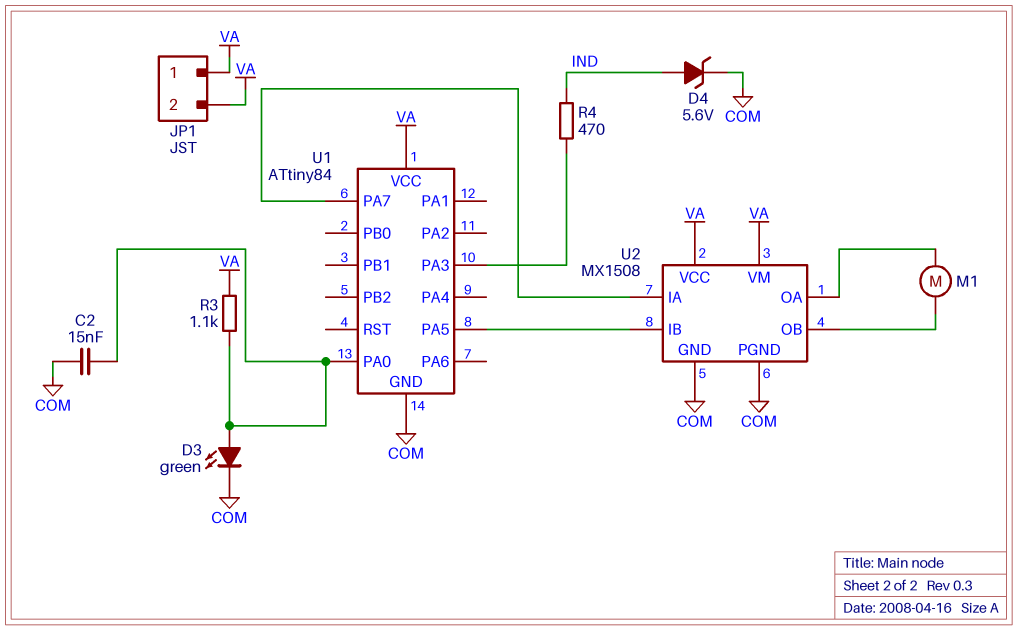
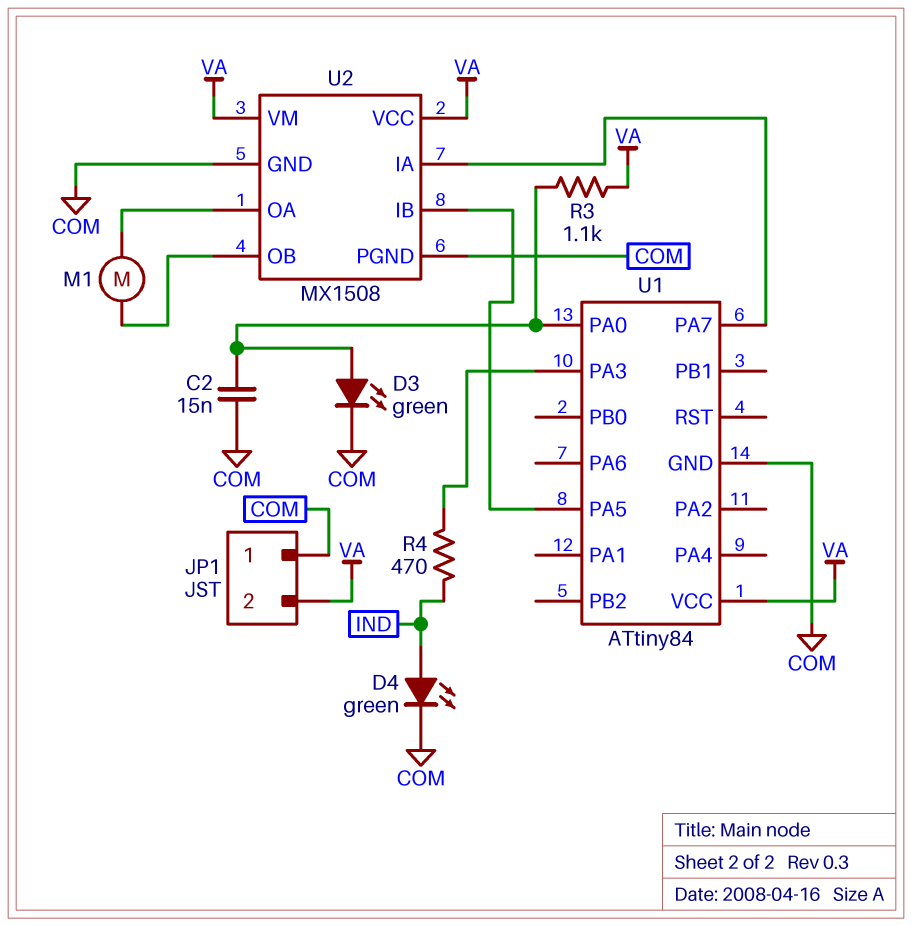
D4: zener 5.6V (A IND, K COM) -> LED green (A IND, K COM)
JP1 pin 1: VA -> COM

